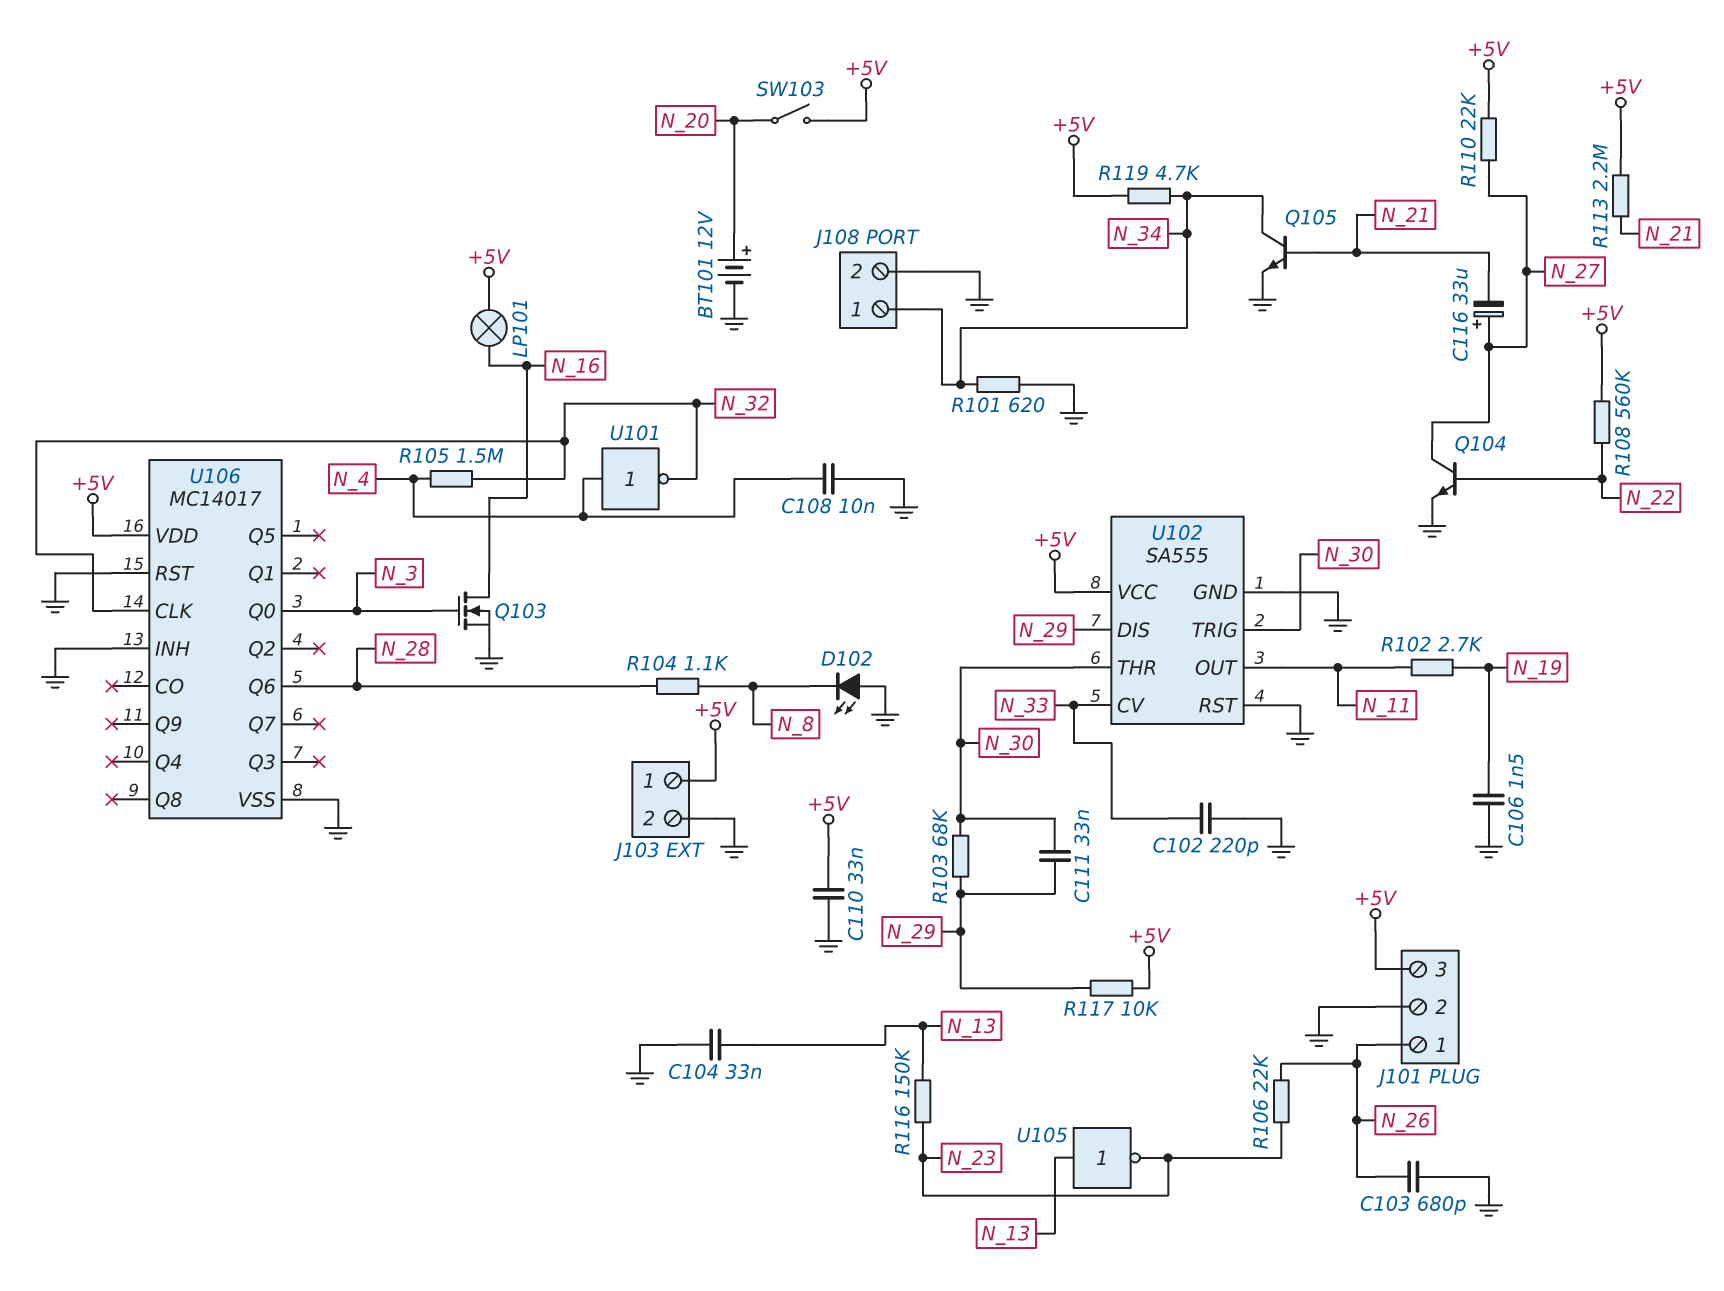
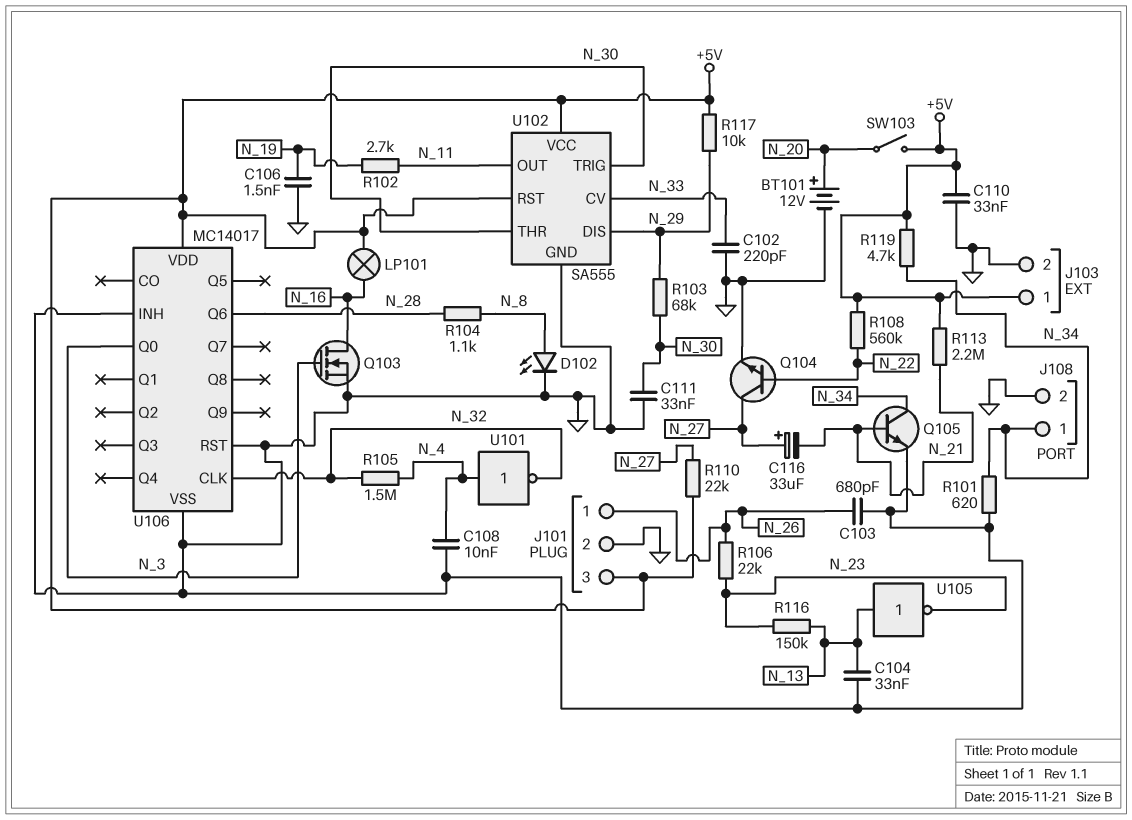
C111: 33nF (N_29, N_30) -> 33nF (GND, N_30)
D102: LED (A GND, K N_8) -> LED (A N_8, K GND)
U102 pin RST: GND -> +5V

